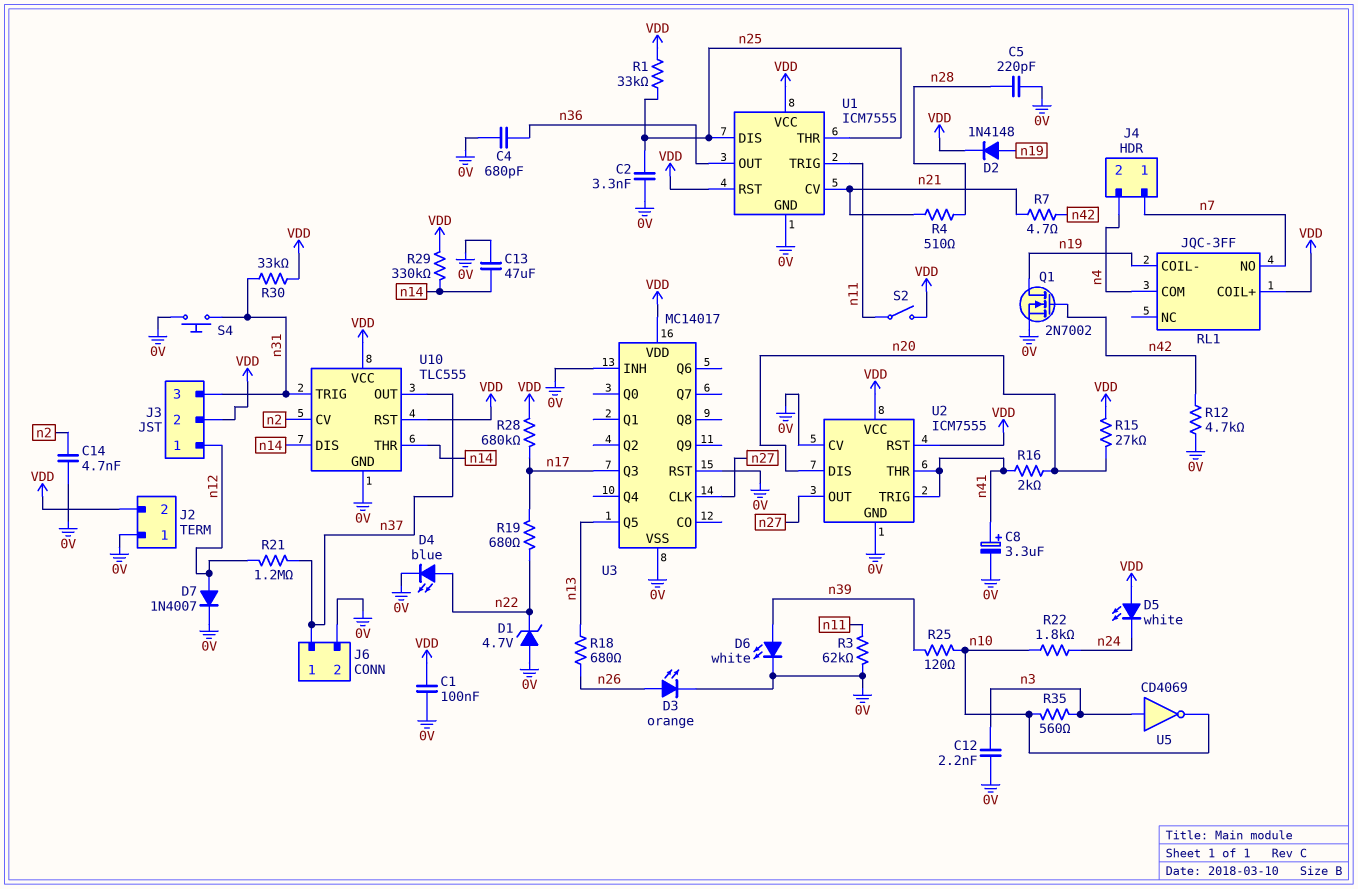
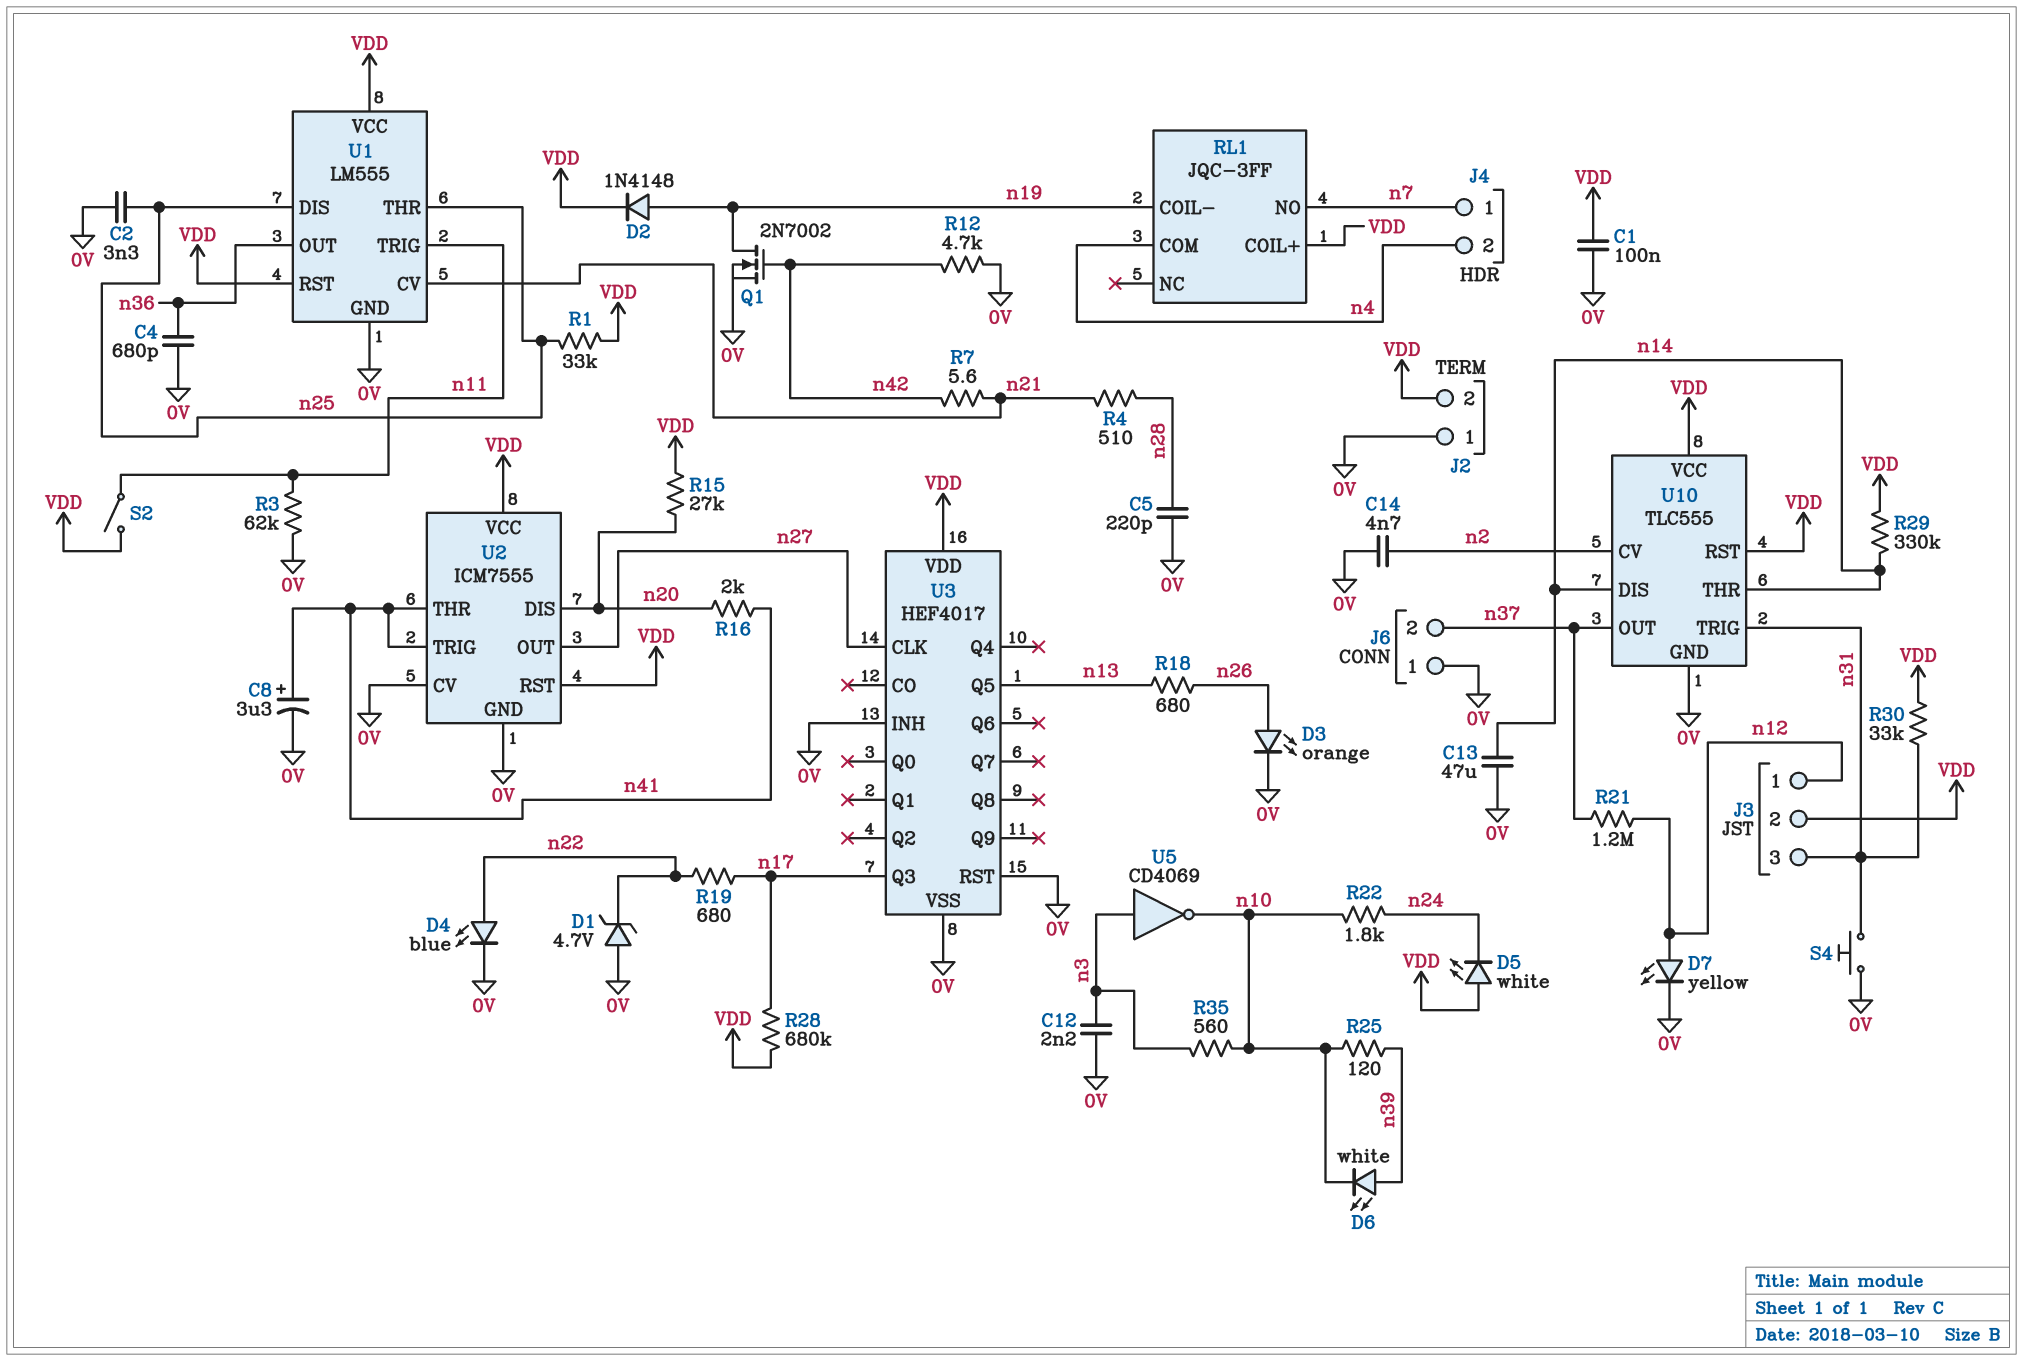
D6: LED white (A n39, K 0V) -> LED white (A n39, K n10)
D7: diode 1N4007 (A n12, K 0V) -> LED yellow (A n12, K 0V)
J6 pin 1: n37 -> 0V
J6 pin 2: 0V -> n37
R7: 4.7 (n21, n42) -> 5.6 (n21, n42)
U1: ICM7555 -> LM555
U3: MC14017 -> HEF4017

